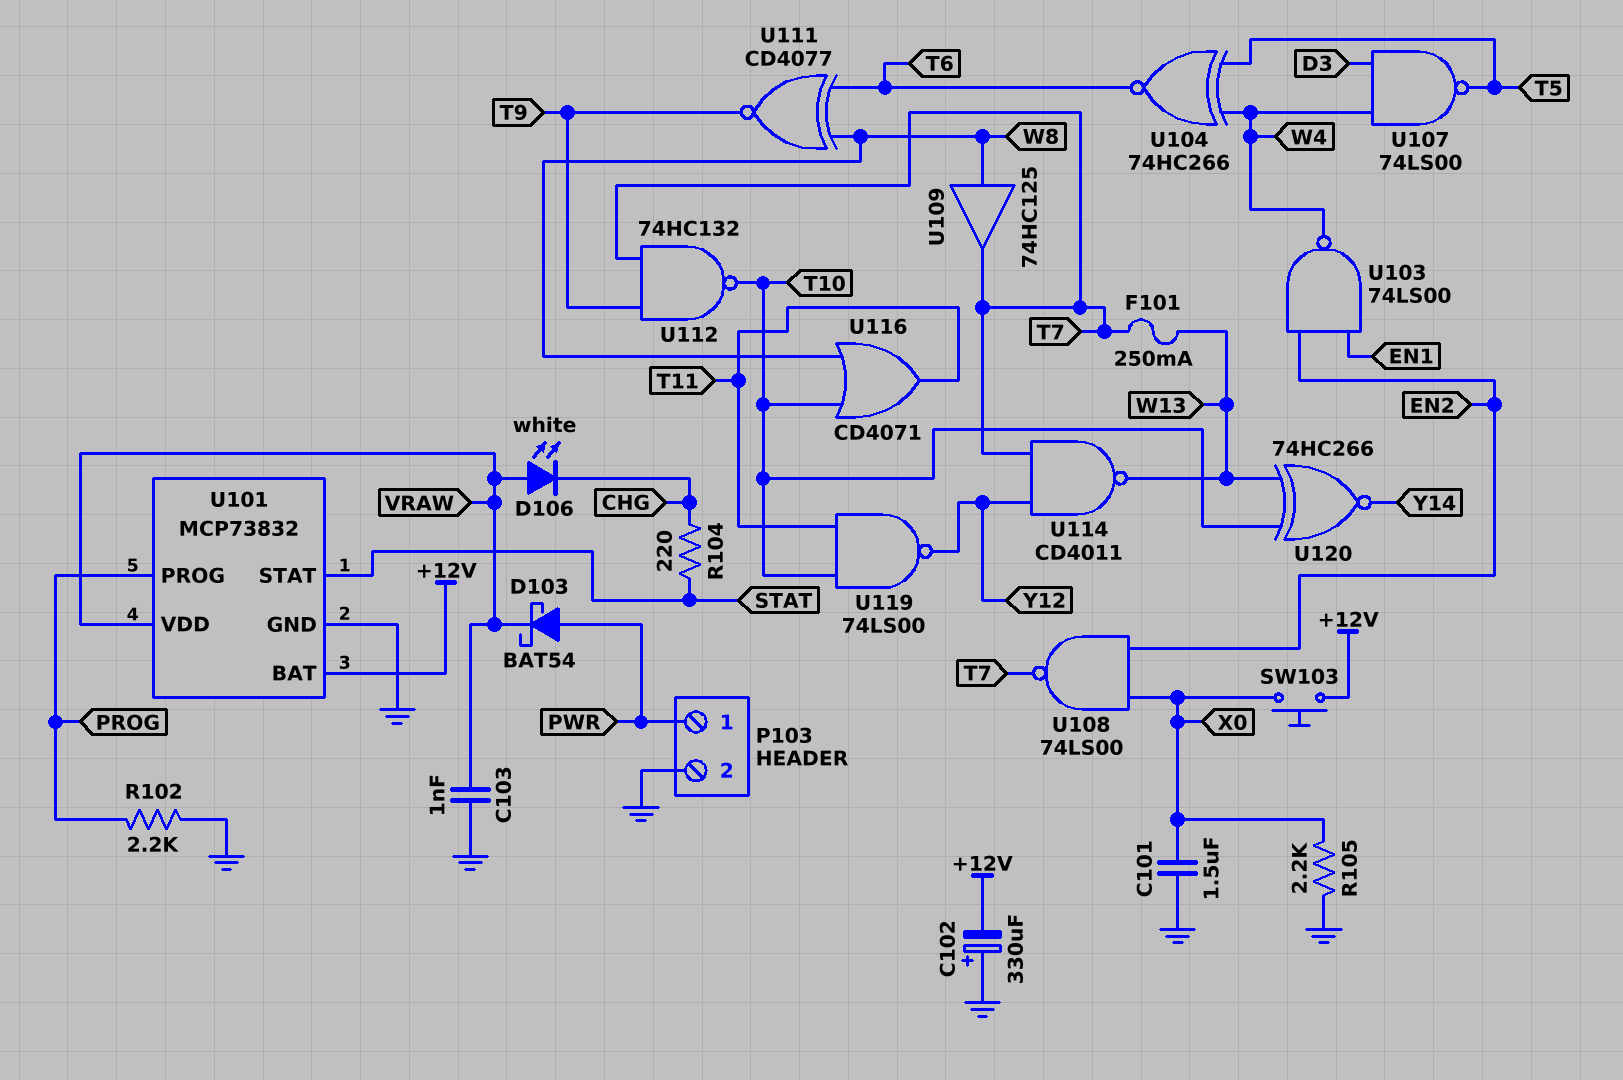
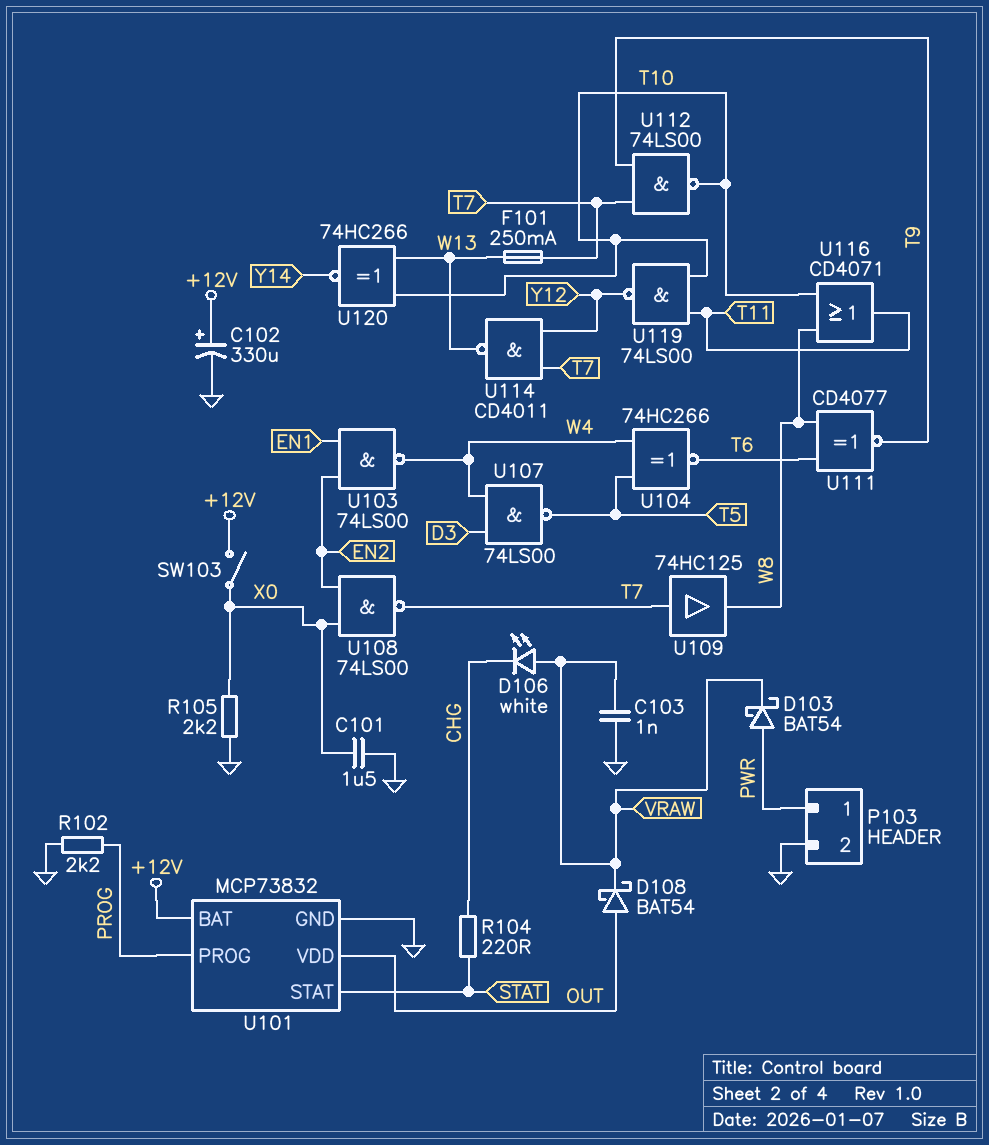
C102: 330uF (plus GND, minus +12V) -> 330uF (plus +12V, minus GND)
D108: none -> schottky BAT54 (A OUT, K VRAW)
SW103: button (+12V, X0) -> switch (+12V, X0)
U101 pin VDD: VRAW -> OUT
U109: buffer 74HC125 (in W8, out T7) -> buffer 74HC125 (in T7, out W8)
U112: NAND 74HC132 (in T7, in T9, out T10) -> NAND 74LS00 (in T7, in T9, out T10)

